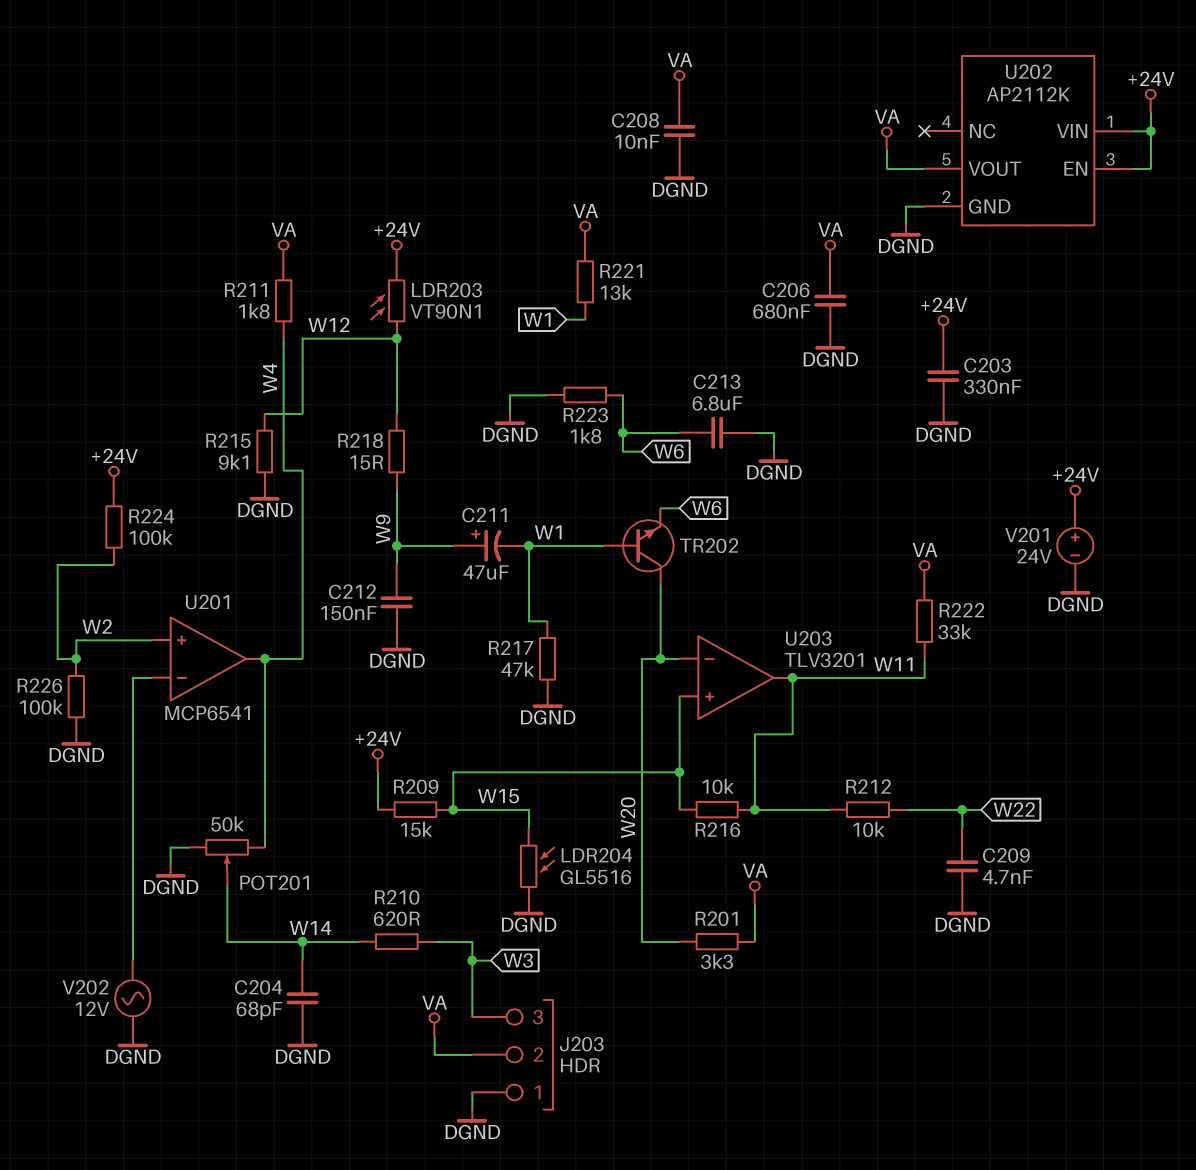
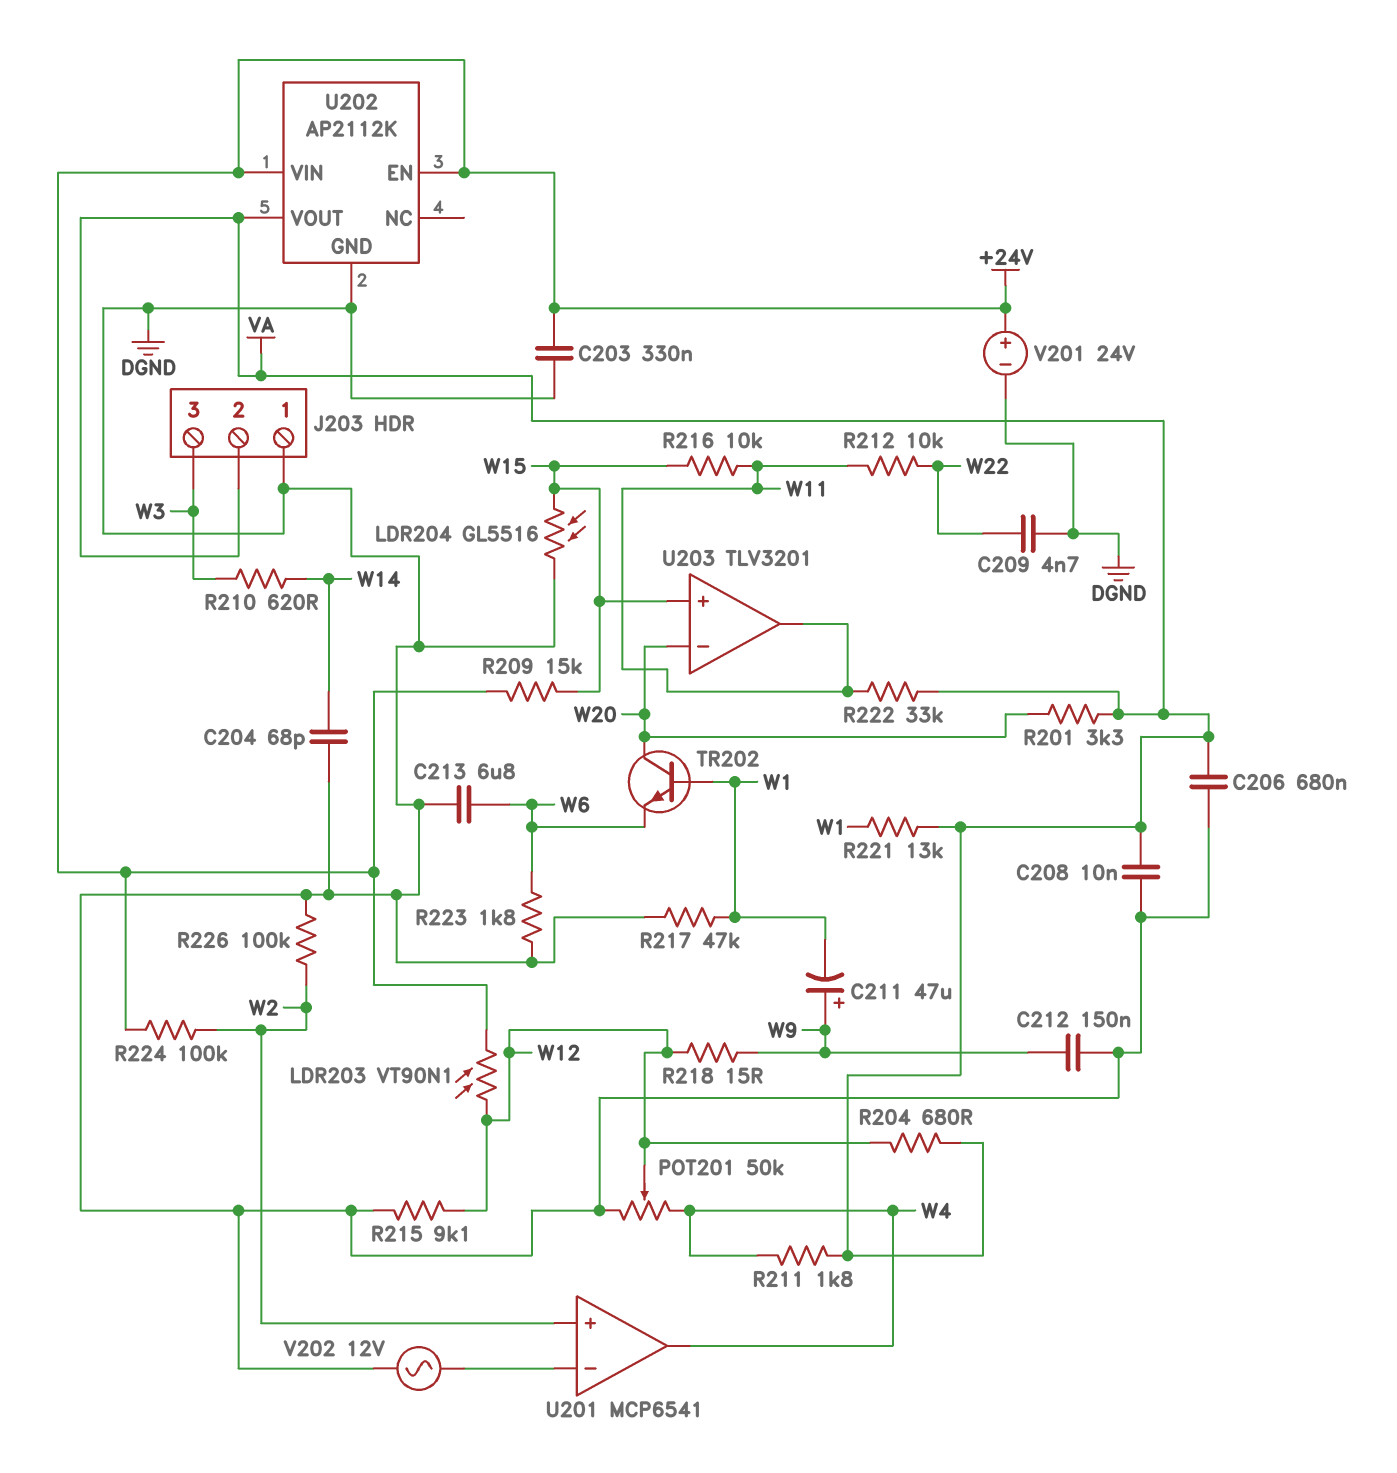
POT201: 50k (DGND, W4, wiper W14) -> 50k (DGND, W4, wiper W12)
R204: none -> 680 (VA, W12)

